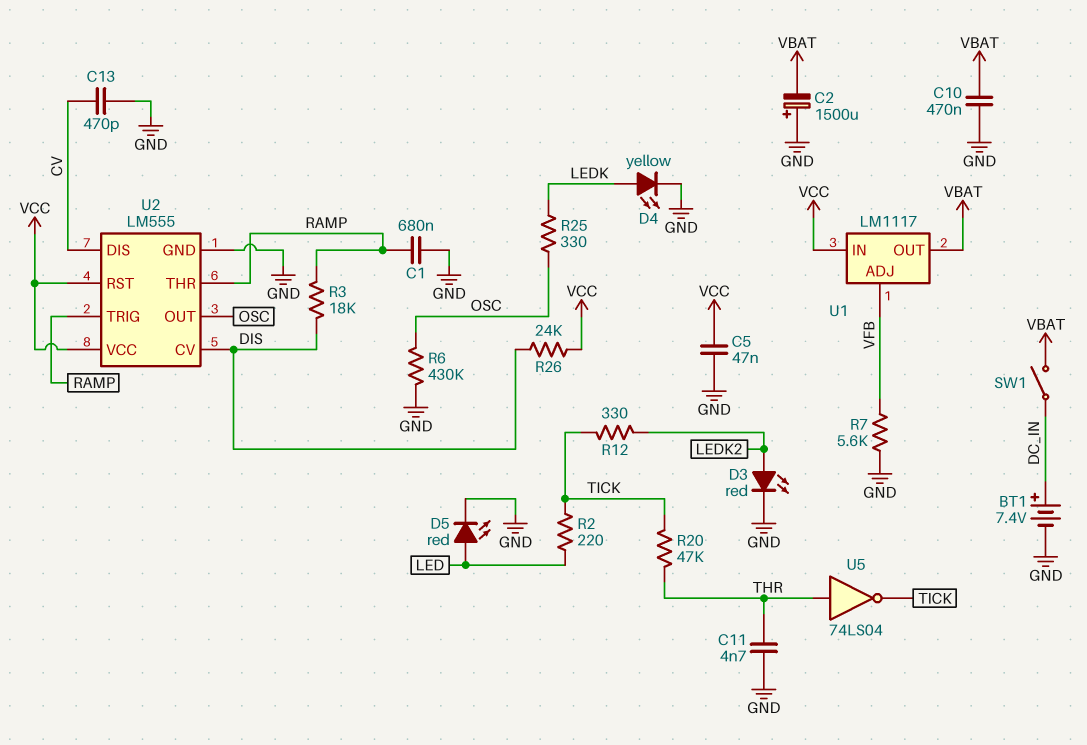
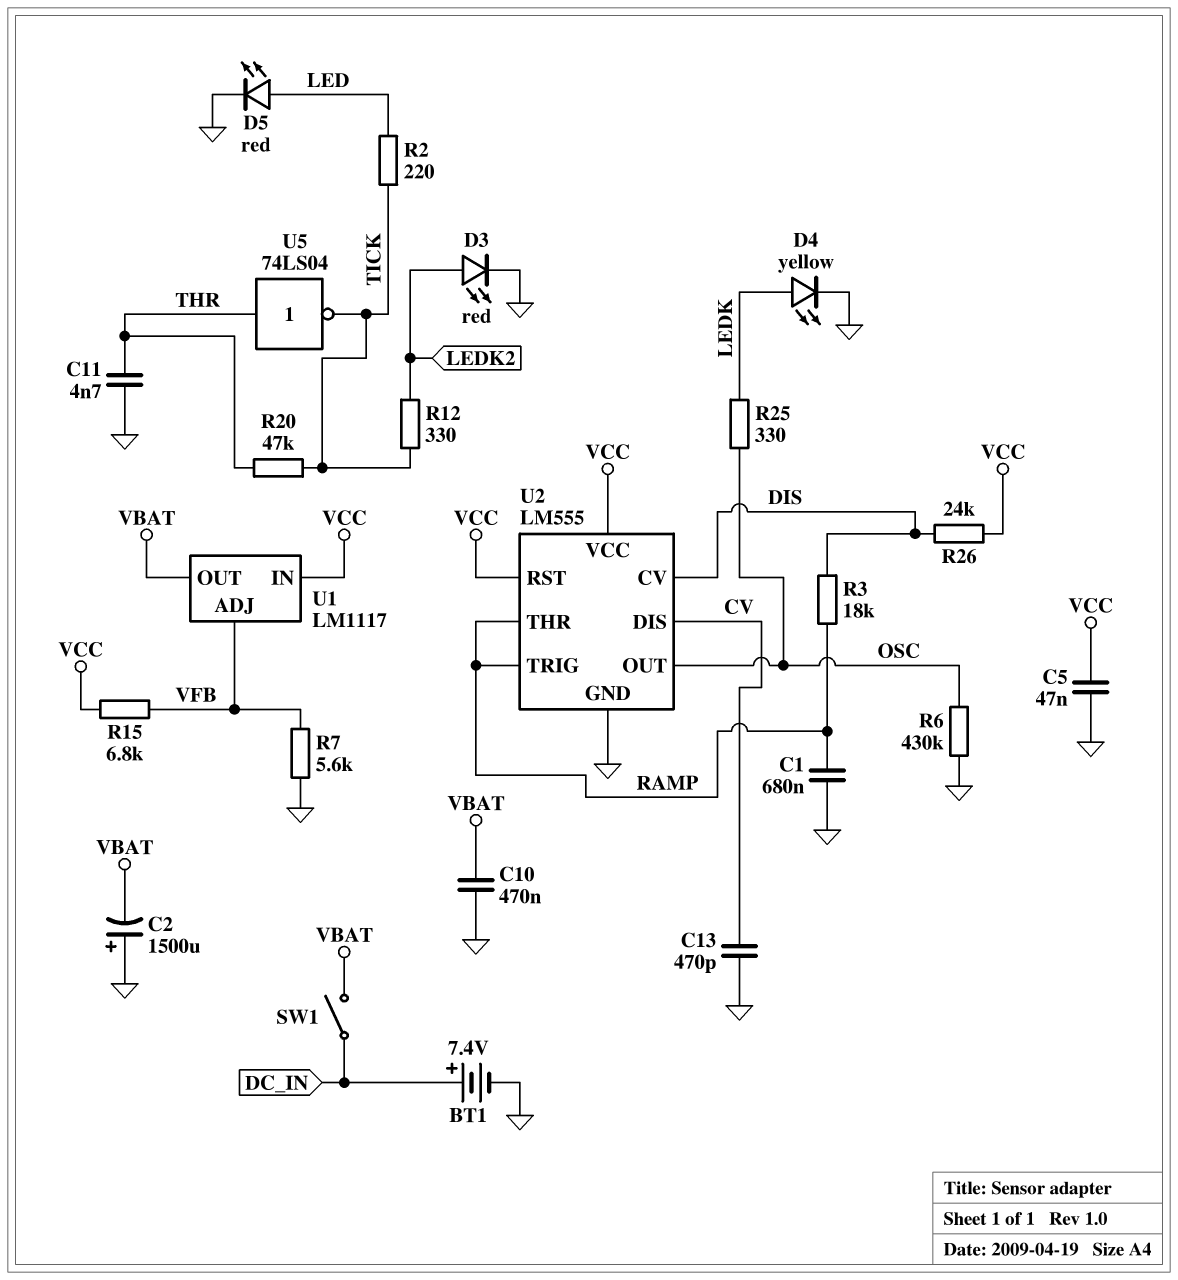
R15: none -> 6.8k (VCC, VFB)

